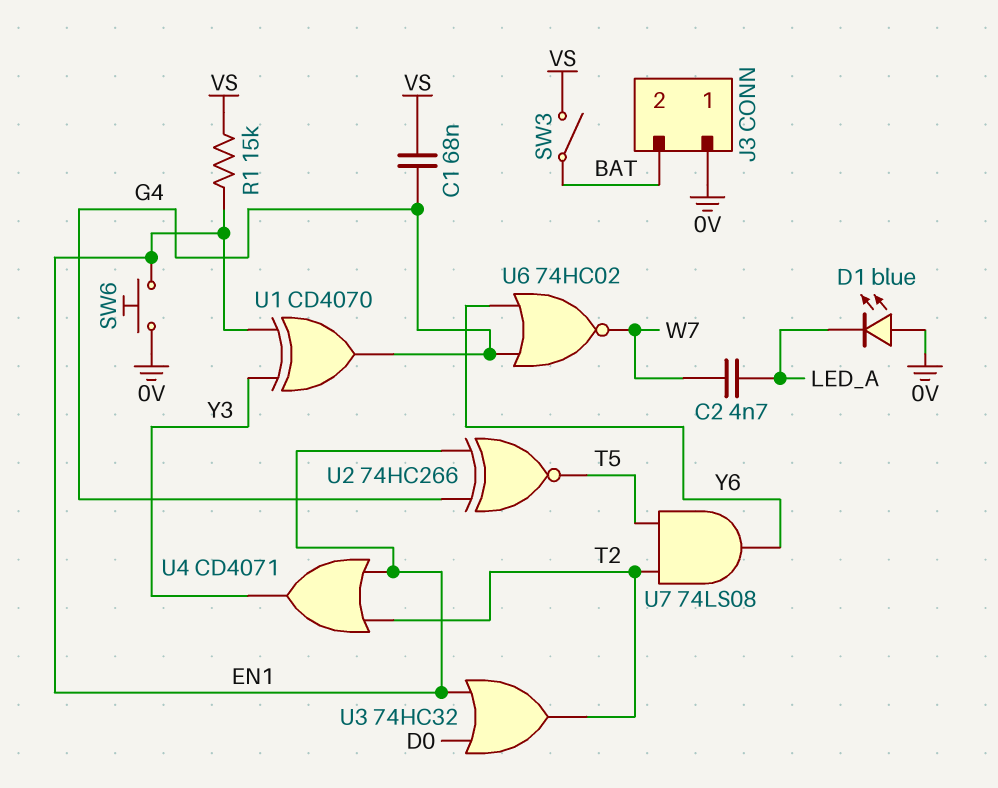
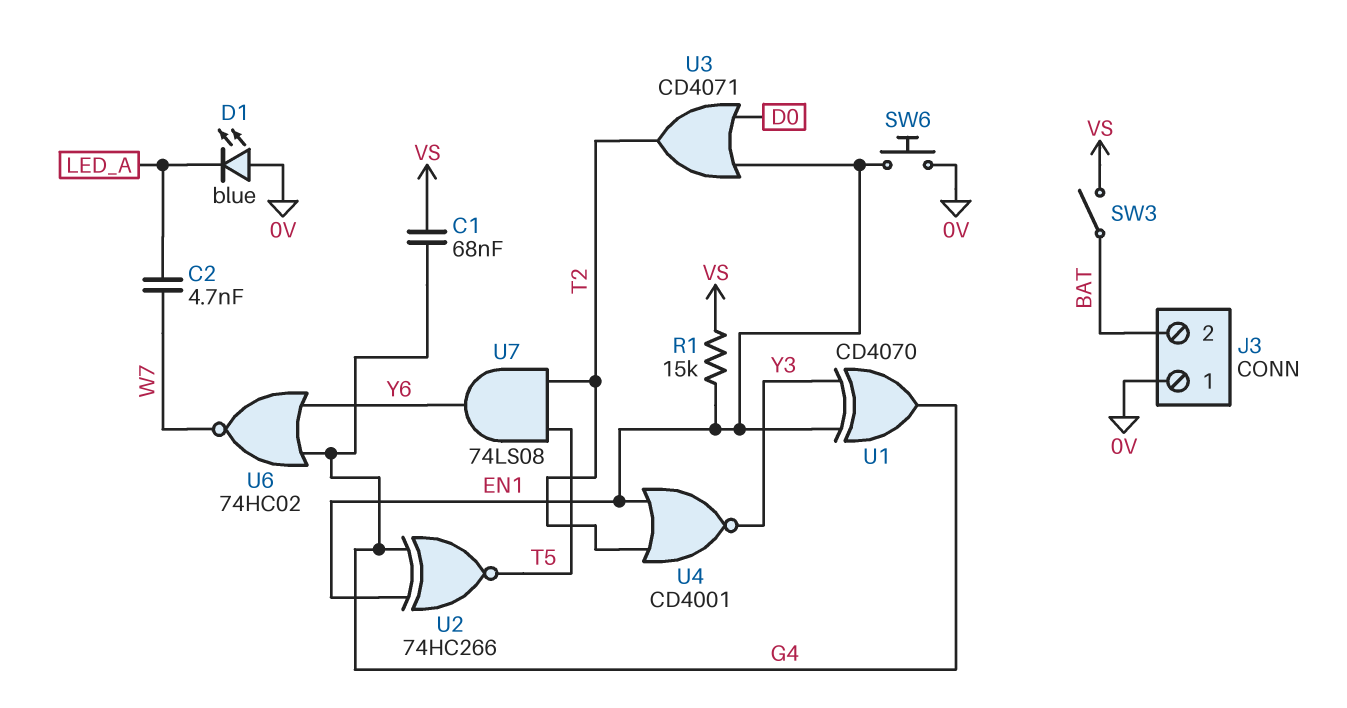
U3: OR 74HC32 (in D0, in EN1, out T2) -> OR CD4071 (in D0, in EN1, out T2)
U4: OR CD4071 (in EN1, in T2, out Y3) -> NOR CD4001 (in EN1, in T2, out Y3)

